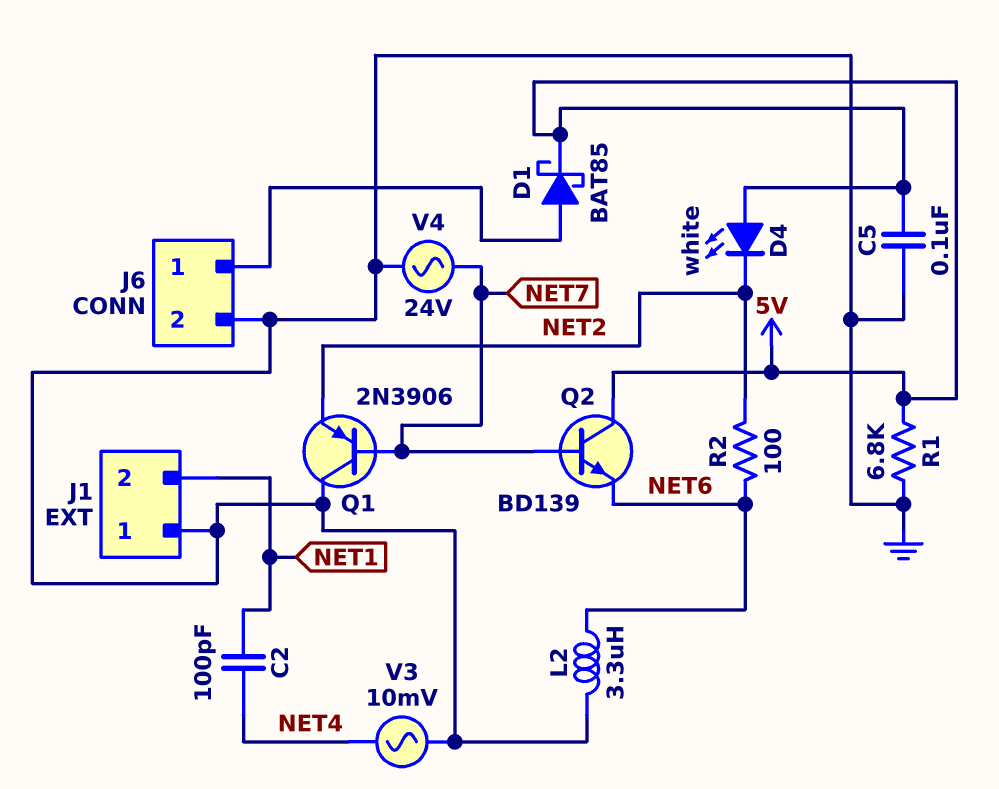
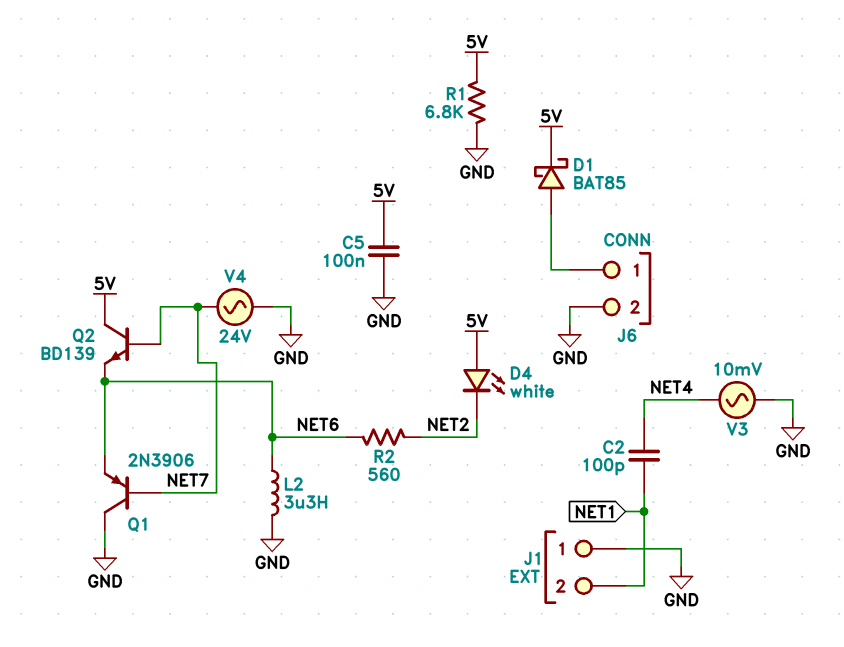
Q1: PNP 2N3906 (B NET7, C GND, E NET2) -> PNP 2N3906 (B NET7, C GND, E NET6)
R2: 100 (NET2, NET6) -> 560 (NET2, NET6)

